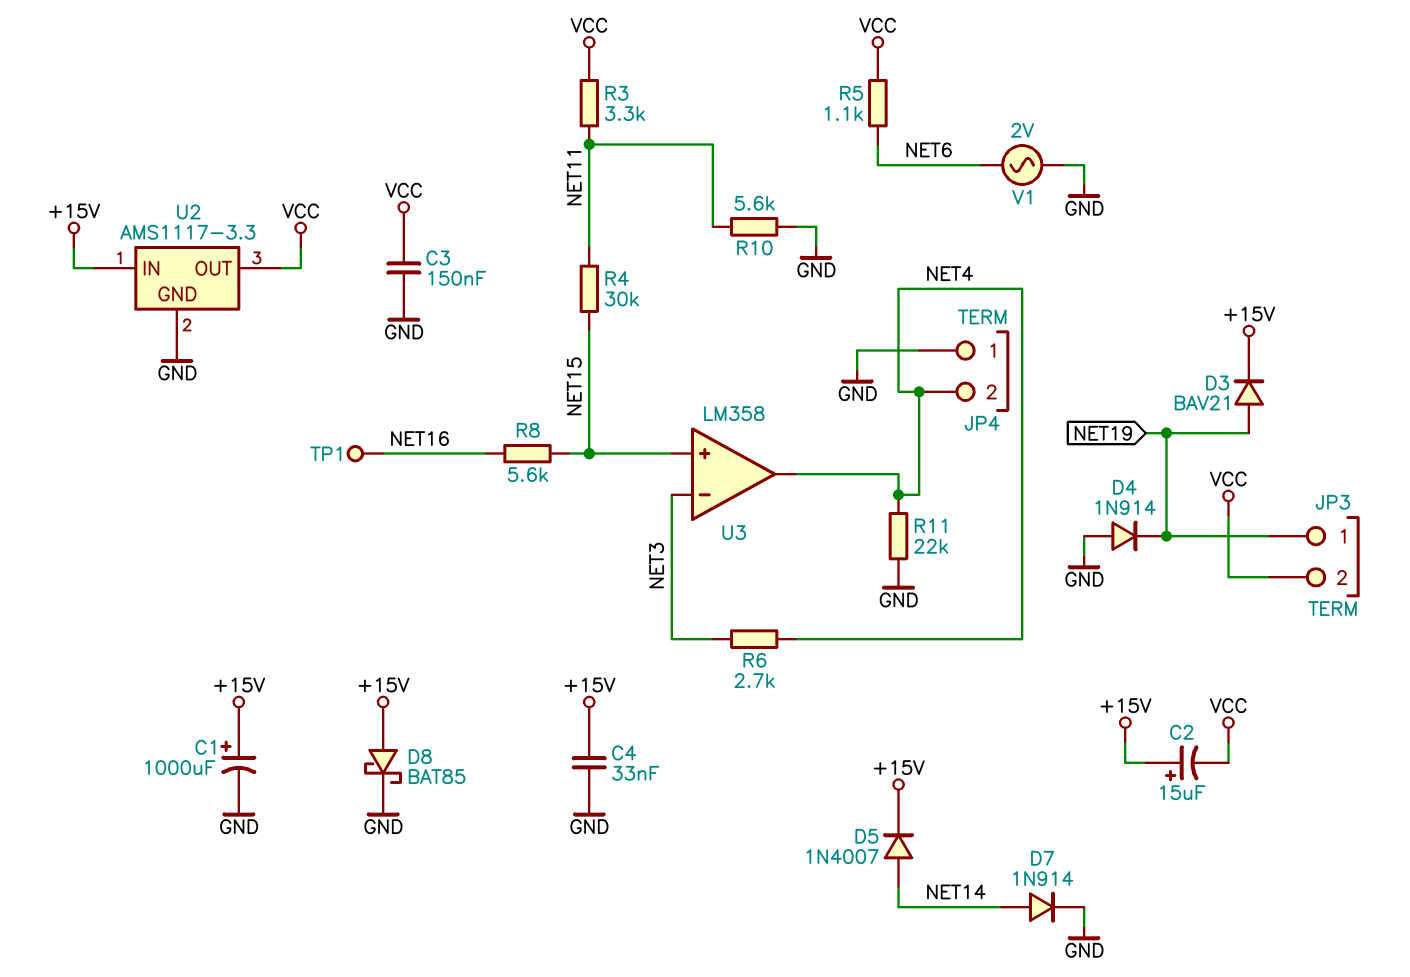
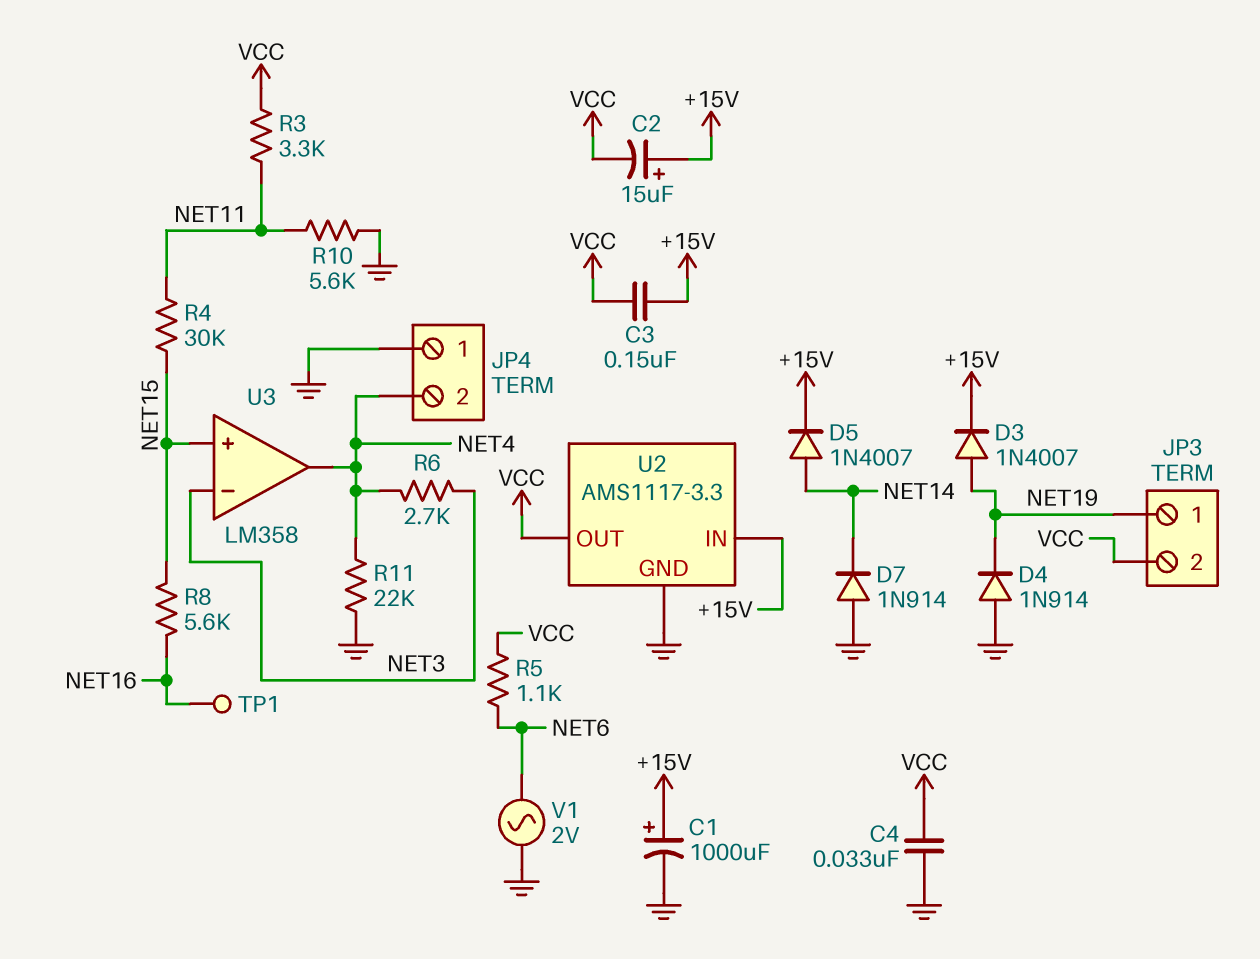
C3: 150nF (GND, VCC) -> 150nF (+15V, VCC)
C4: 33nF (+15V, GND) -> 33nF (GND, VCC)
D3: diode BAV21 (A NET19, K +15V) -> diode 1N4007 (A NET19, K +15V)
D7: diode 1N914 (A NET14, K GND) -> diode 1N914 (A GND, K NET14)
D8: schottky BAT85 (A +15V, K GND) -> none

